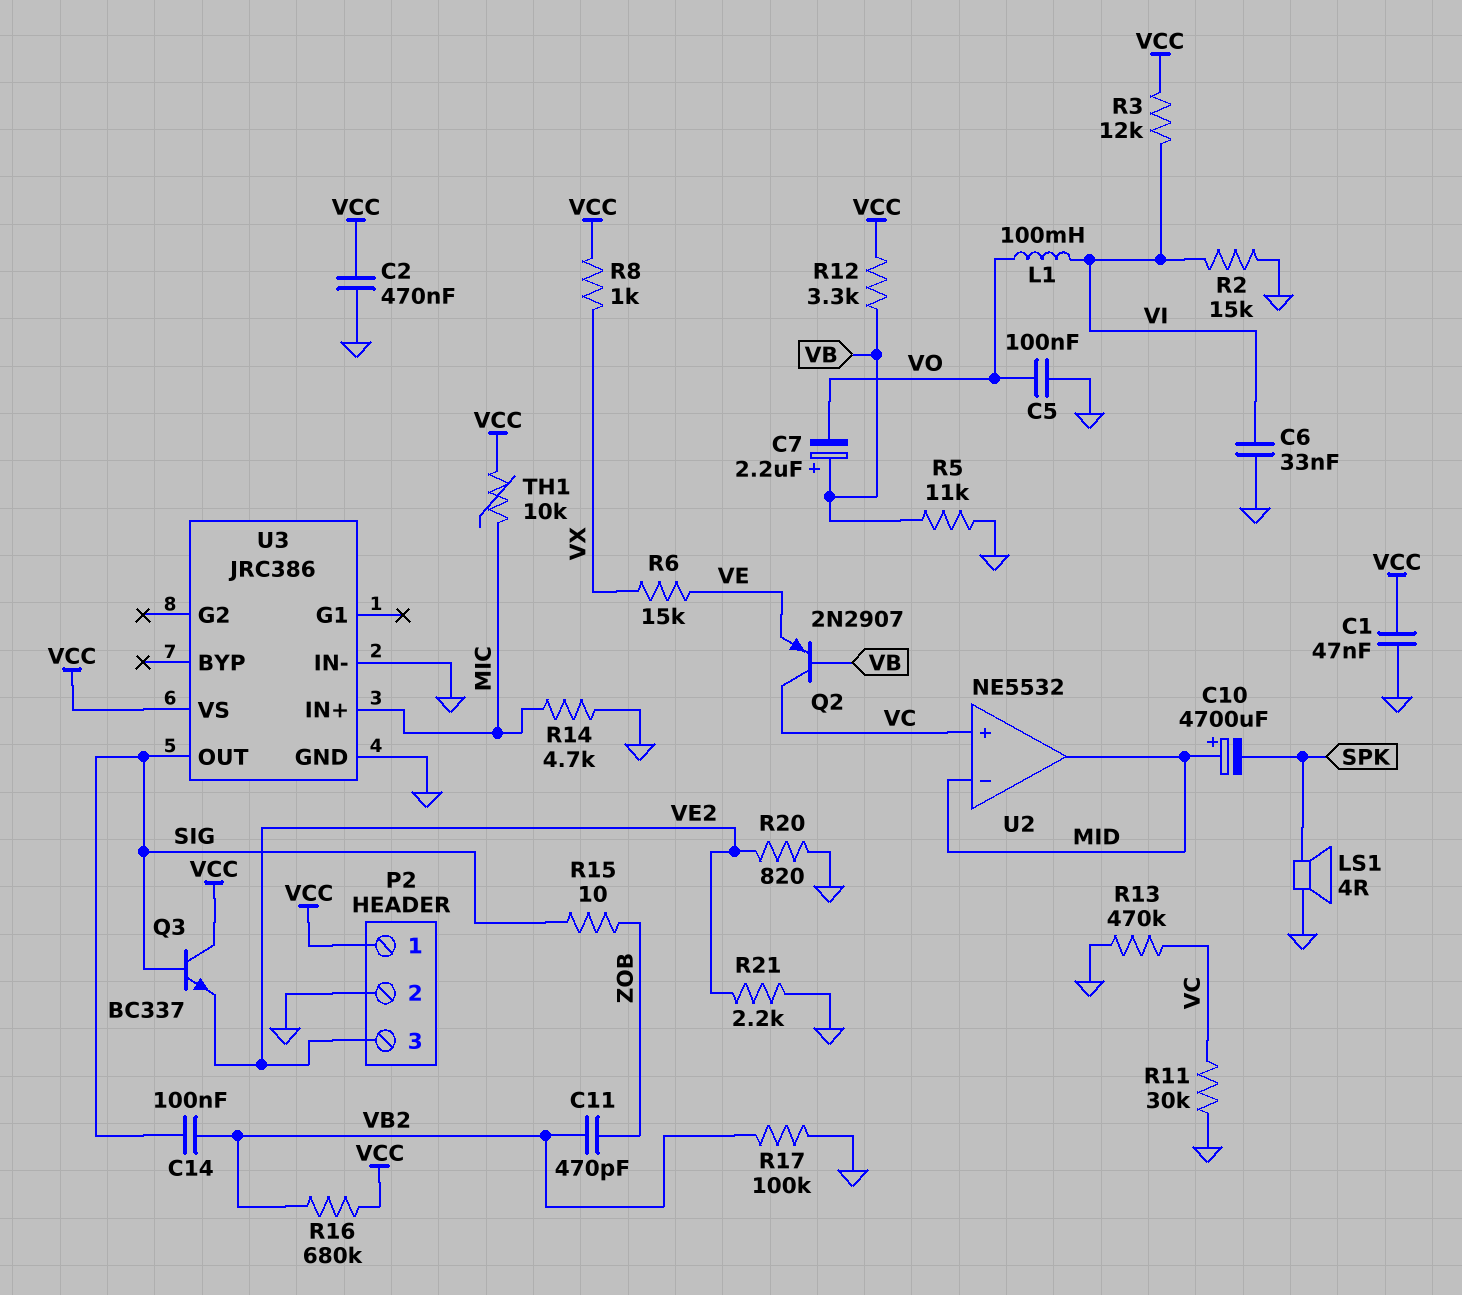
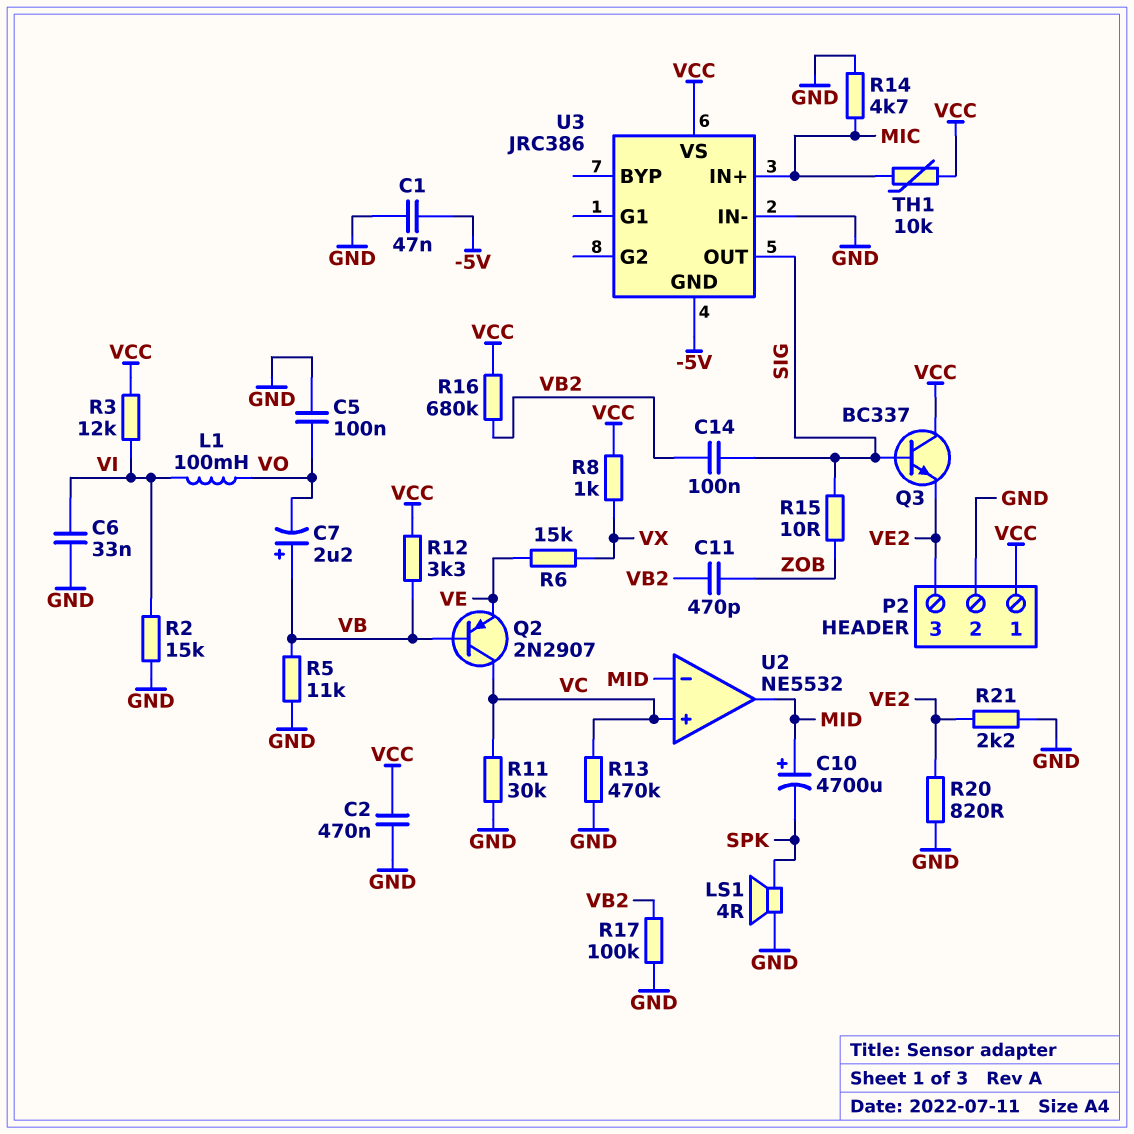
C1: 47nF (GND, VCC) -> 47nF (-5V, GND)
U3 pin GND: GND -> -5V

